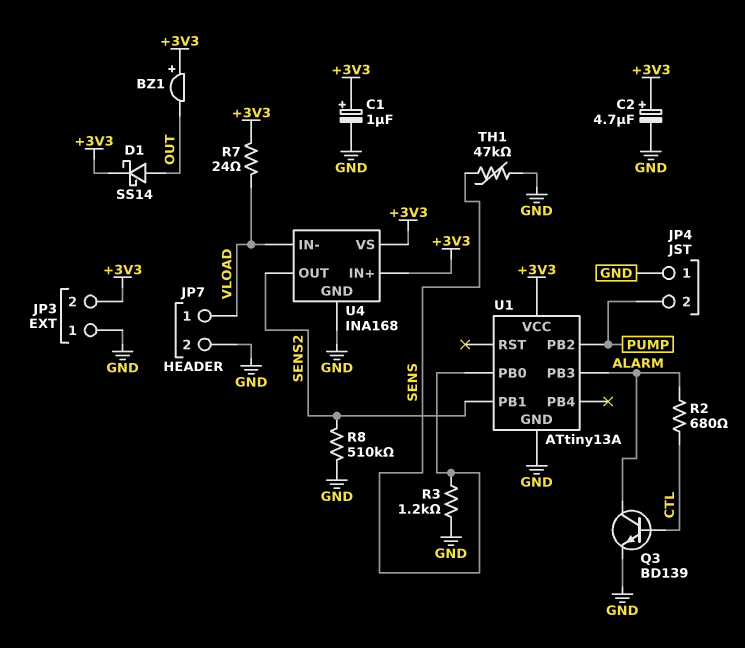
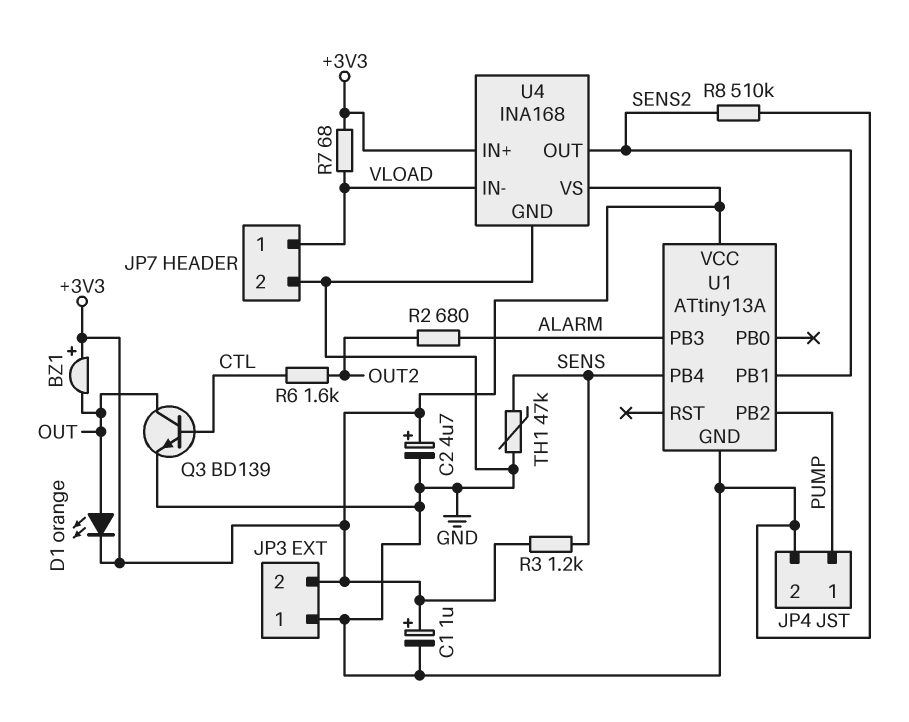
D1: schottky SS14 (A OUT, K +3V3) -> LED orange (A OUT, K +3V3)
JP4 pin 1: GND -> PUMP
JP4 pin 2: PUMP -> GND
Q3: NPN BD139 (B CTL, C ALARM, E GND) -> NPN BD139 (B CTL, C OUT, E GND)
R2: 680 (ALARM, CTL) -> 680 (ALARM, OUT2)
R3: 1.2k (GND, SENS) -> 1.2k (+3V3, SENS)
R6: none -> 1.6k (CTL, OUT2)
R7: 24 (+3V3, VLOAD) -> 68 (+3V3, VLOAD)
U1 pin PB0: SENS -> none
U1 pin PB4: none -> SENS

